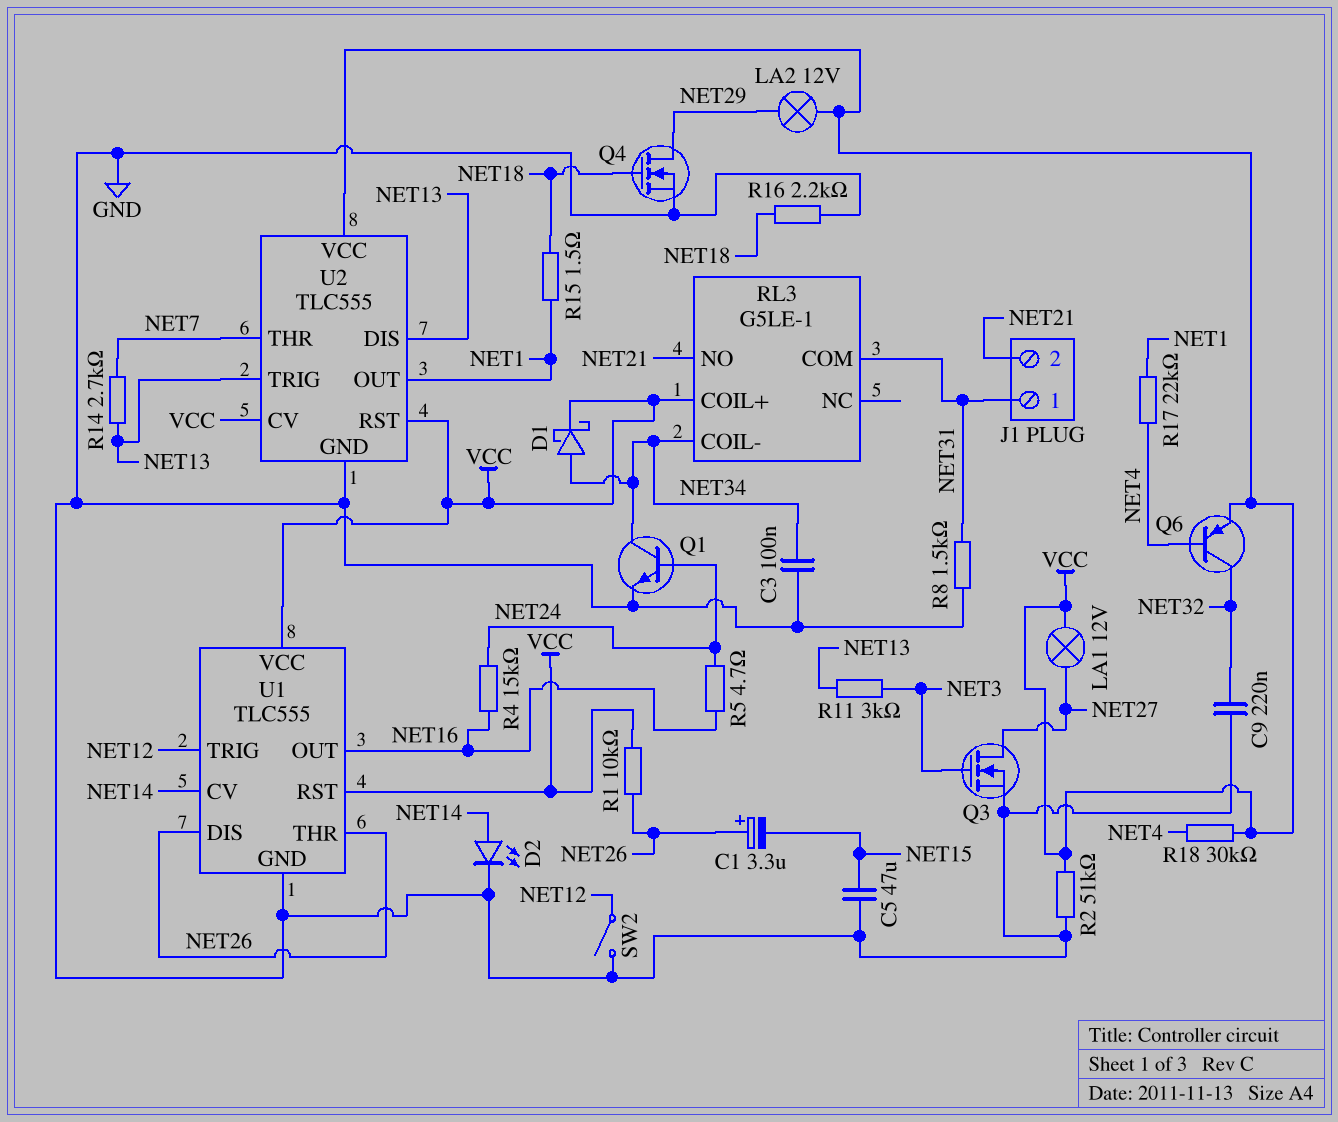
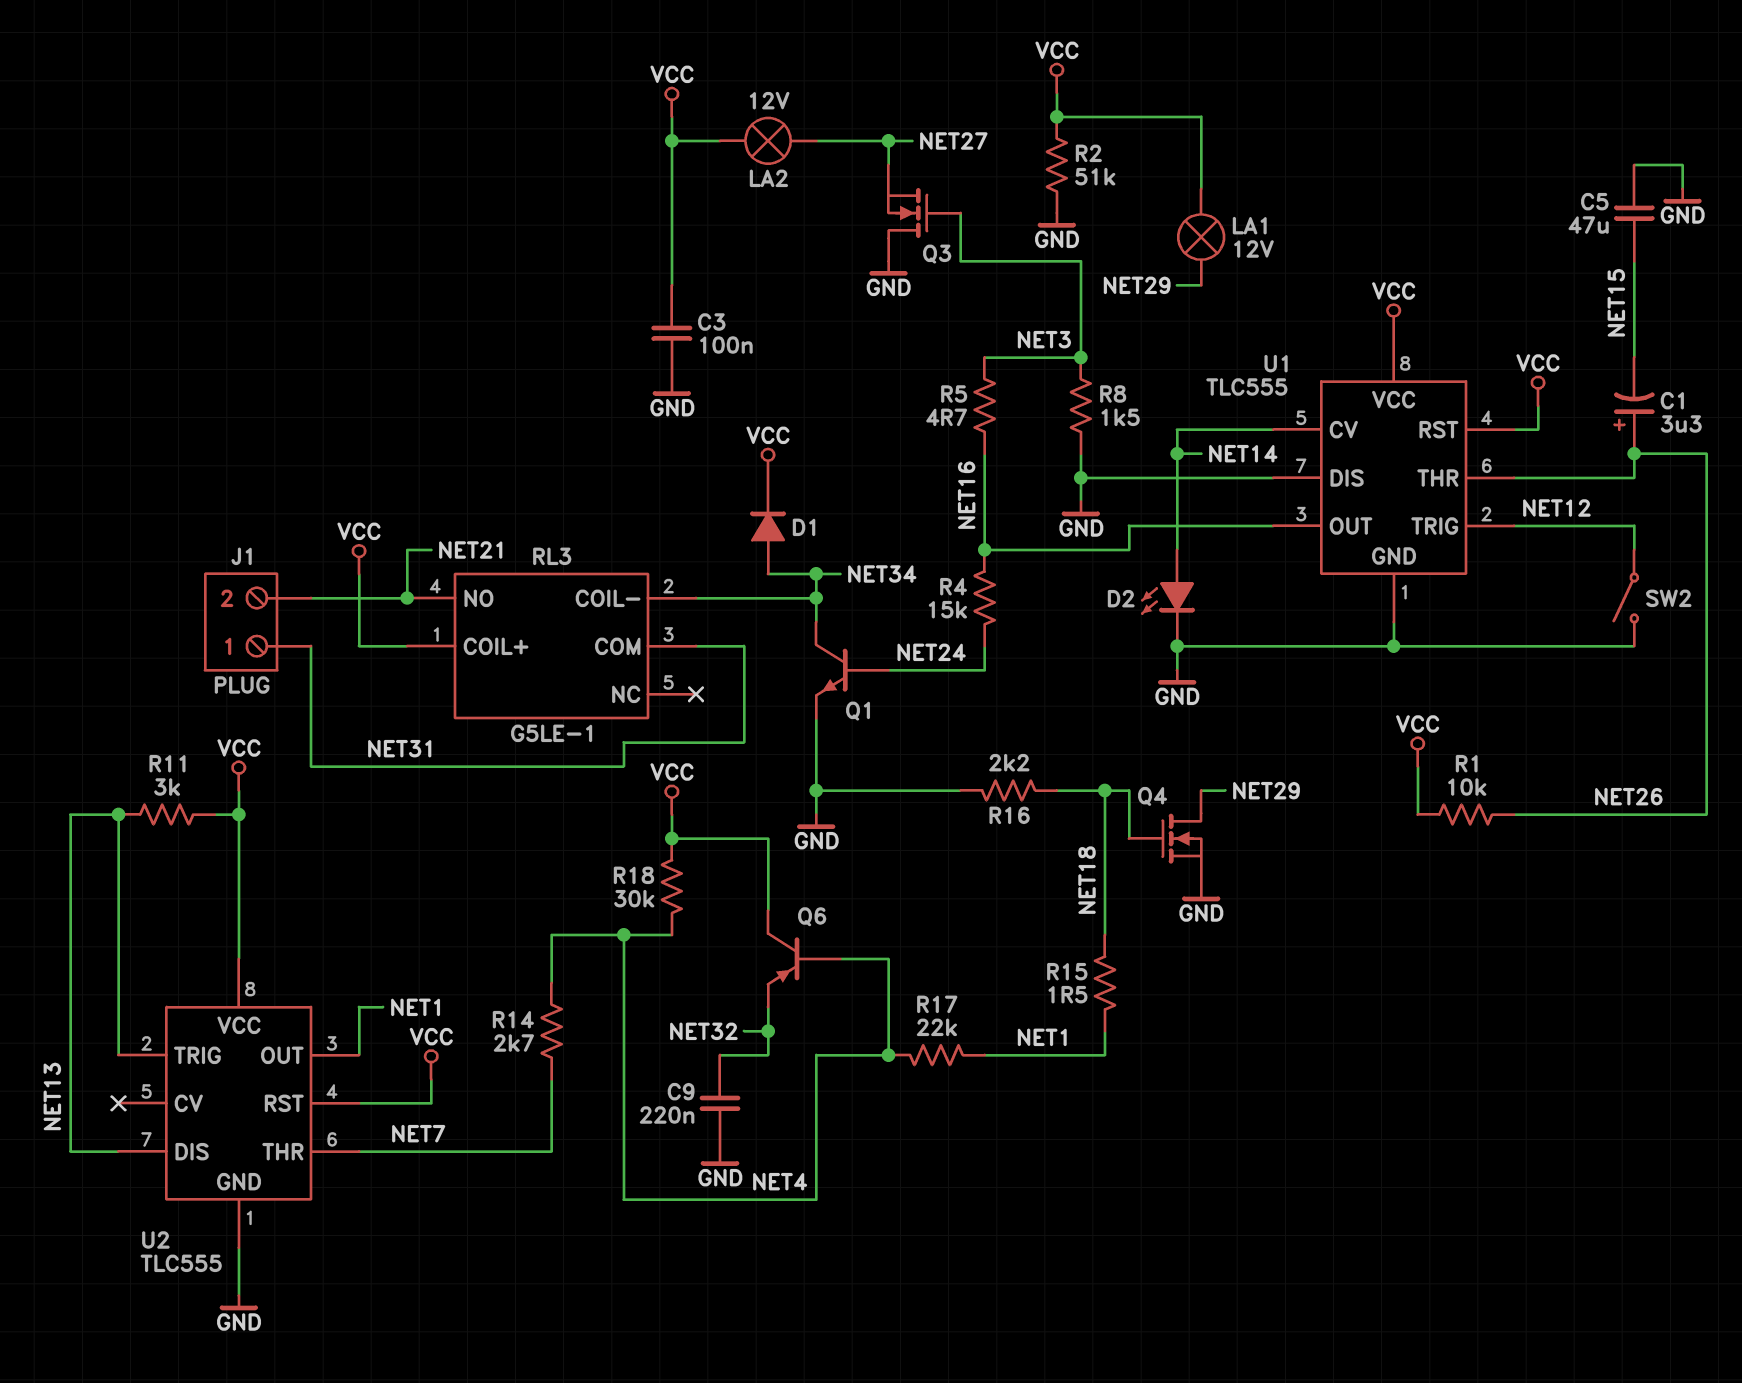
C3: 100nF (GND, NET34) -> 100nF (GND, VCC)
D1: schottky (A NET34, K VCC) -> diode (A NET34, K VCC)
LA1: lamp 12V (NET27, VCC) -> lamp 12V (NET29, VCC)
LA2: lamp 12V (NET29, VCC) -> lamp 12V (NET27, VCC)
Q3: NMOS (G NET3, D NET27, S GND) -> NMOS (G NET3, D GND, S NET27)
Q6: PNP (B NET4, C NET32, E VCC) -> PNP (B NET4, C VCC, E NET32)
R5: 4.7 (NET16, NET24) -> 4.7 (NET3, NET16)
R8: 1.5k (GND, NET31) -> 1.5k (GND, NET3)
R11: 3k (NET3, NET13) -> 3k (NET13, VCC)
R14: 2.7k (NET7, NET13) -> 2.7k (NET4, NET7)
U1 pin DIS: NET26 -> GND
U2 pin CV: VCC -> none

